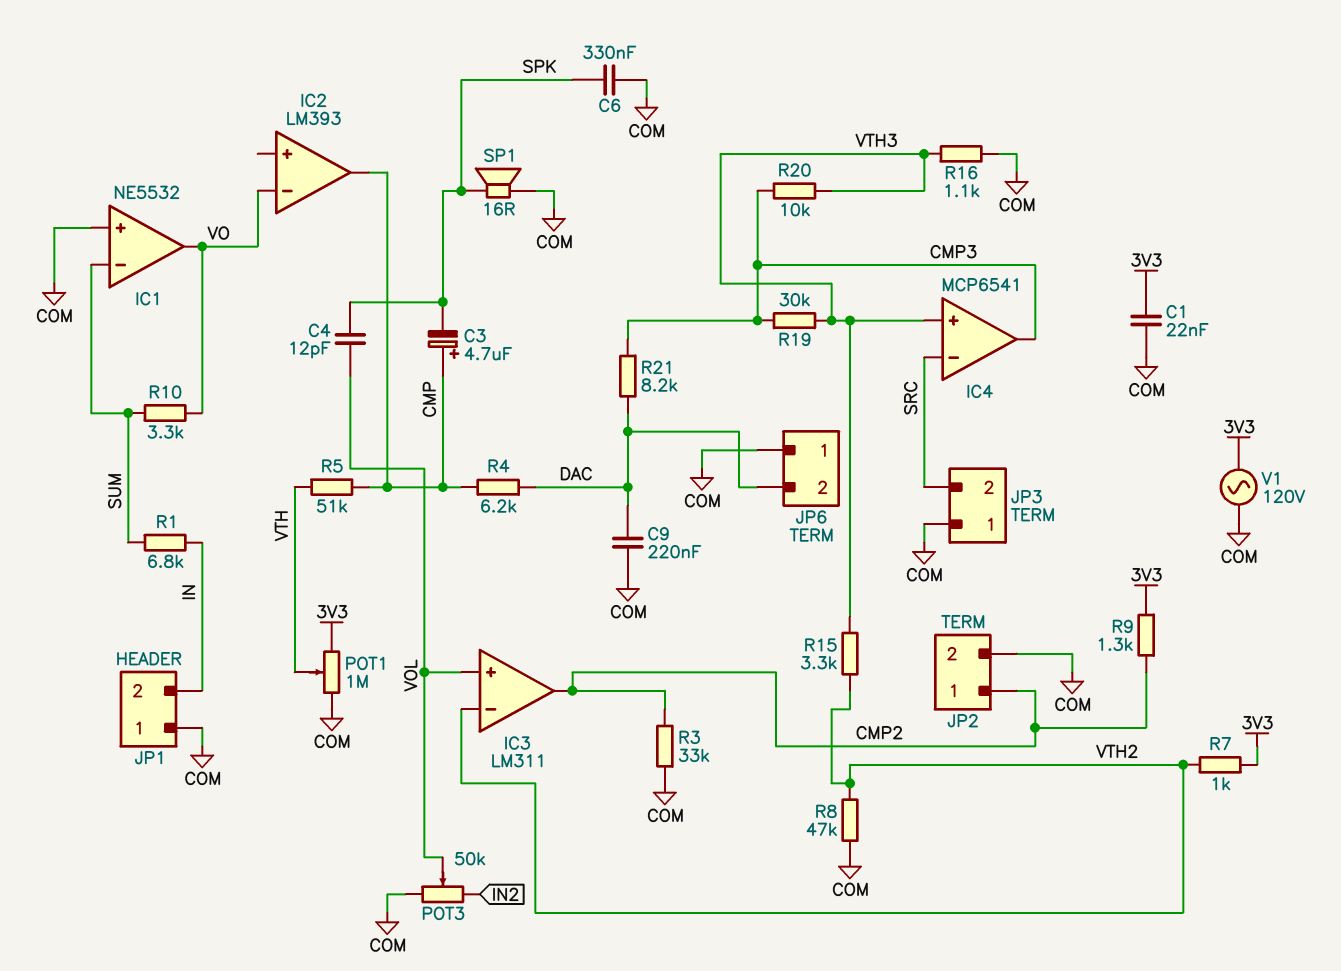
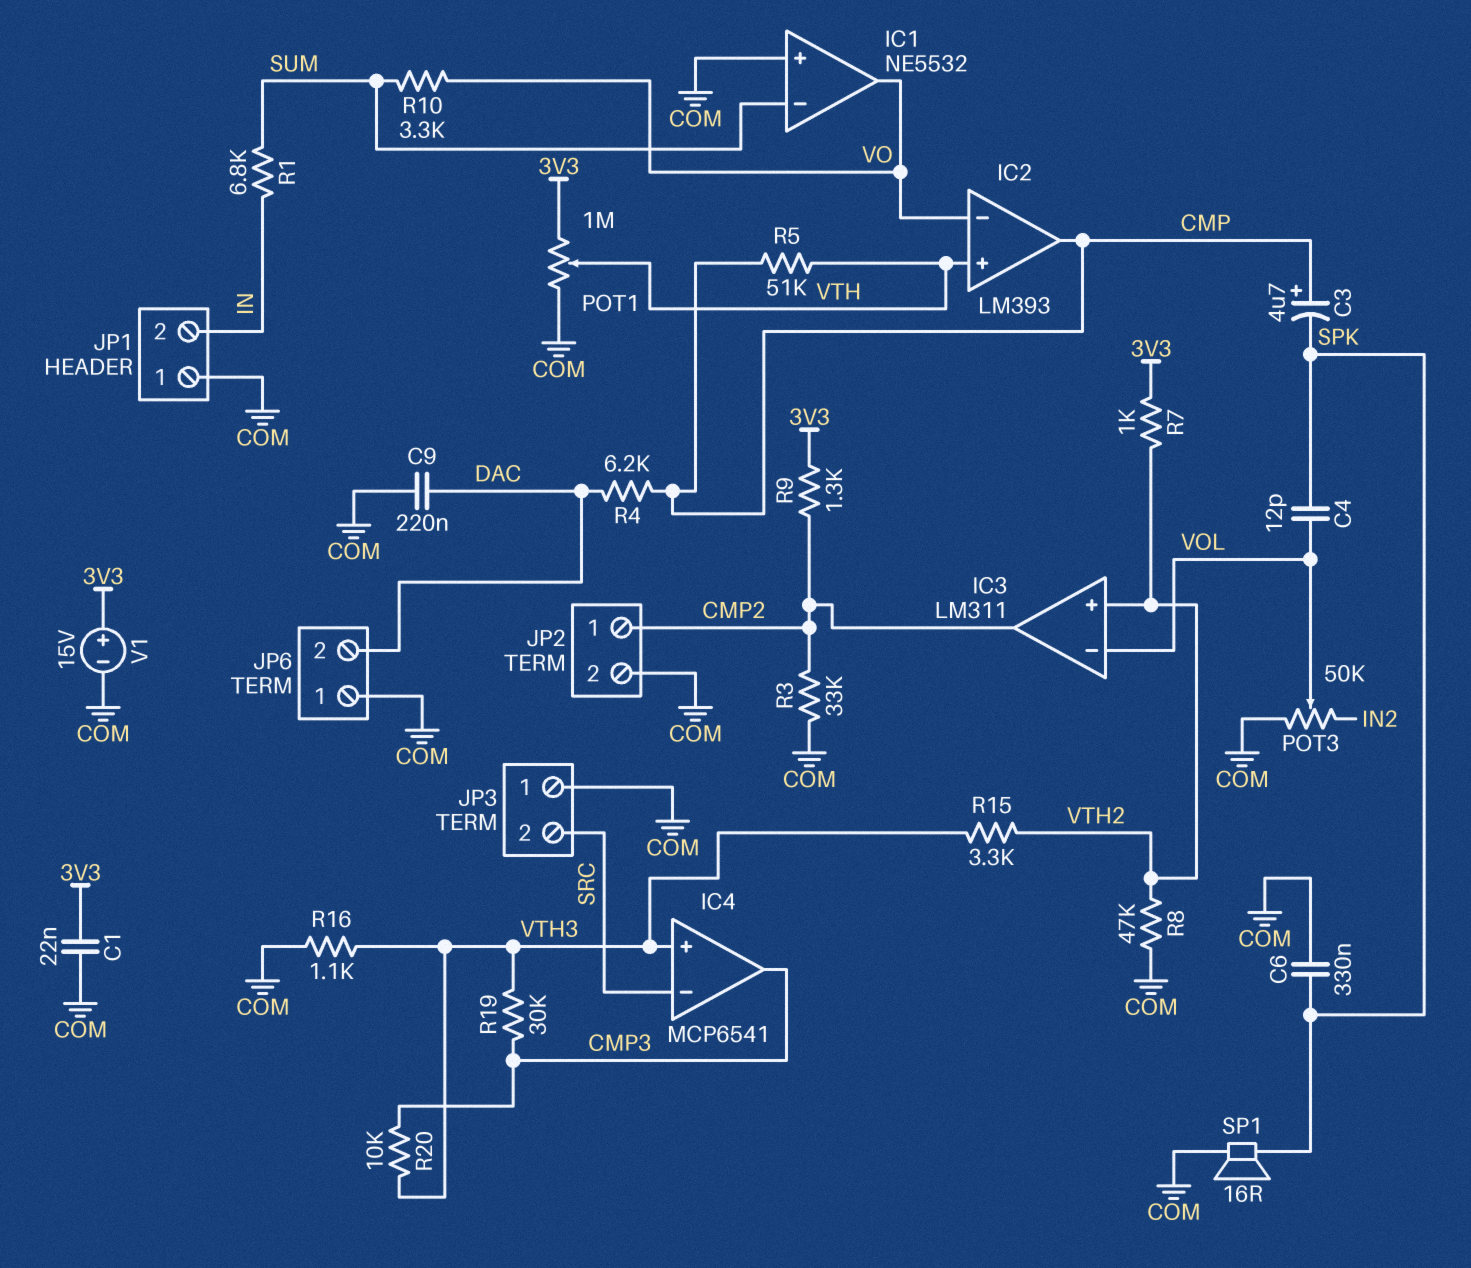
IC2 pin in+: none -> VTH
IC3 pin in+: VOL -> VTH2
IC3 pin in-: VTH2 -> VOL
R21: 8.2k (CMP3, DAC) -> none
V1: AC 120V (3V3, COM) -> 15V (plus 3V3, minus COM)

